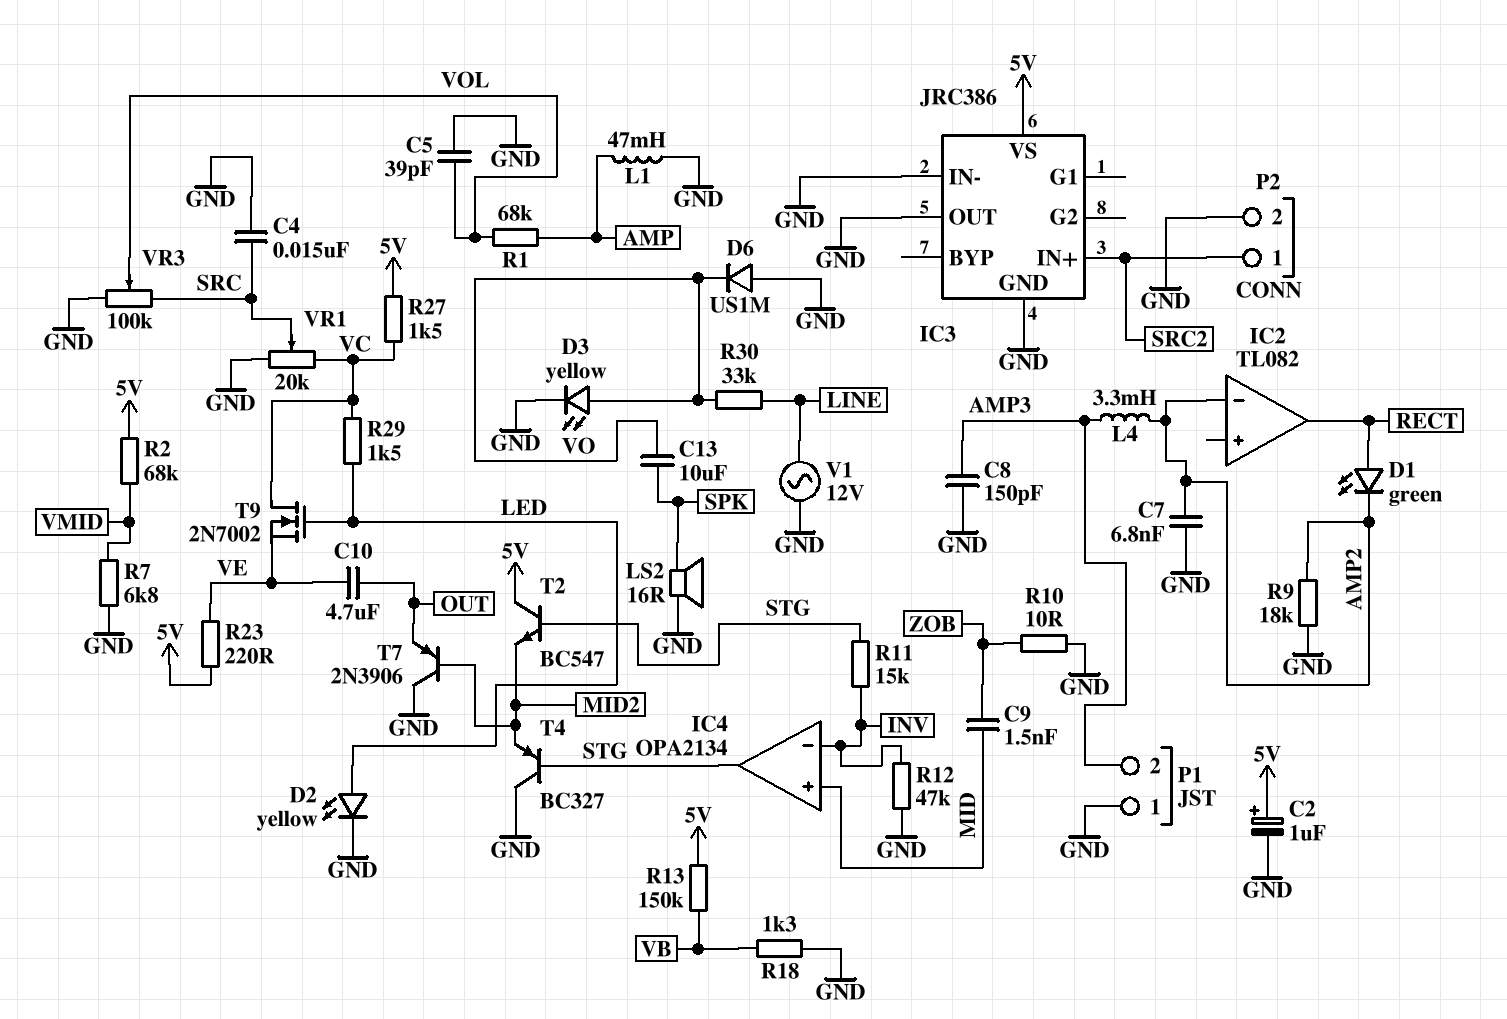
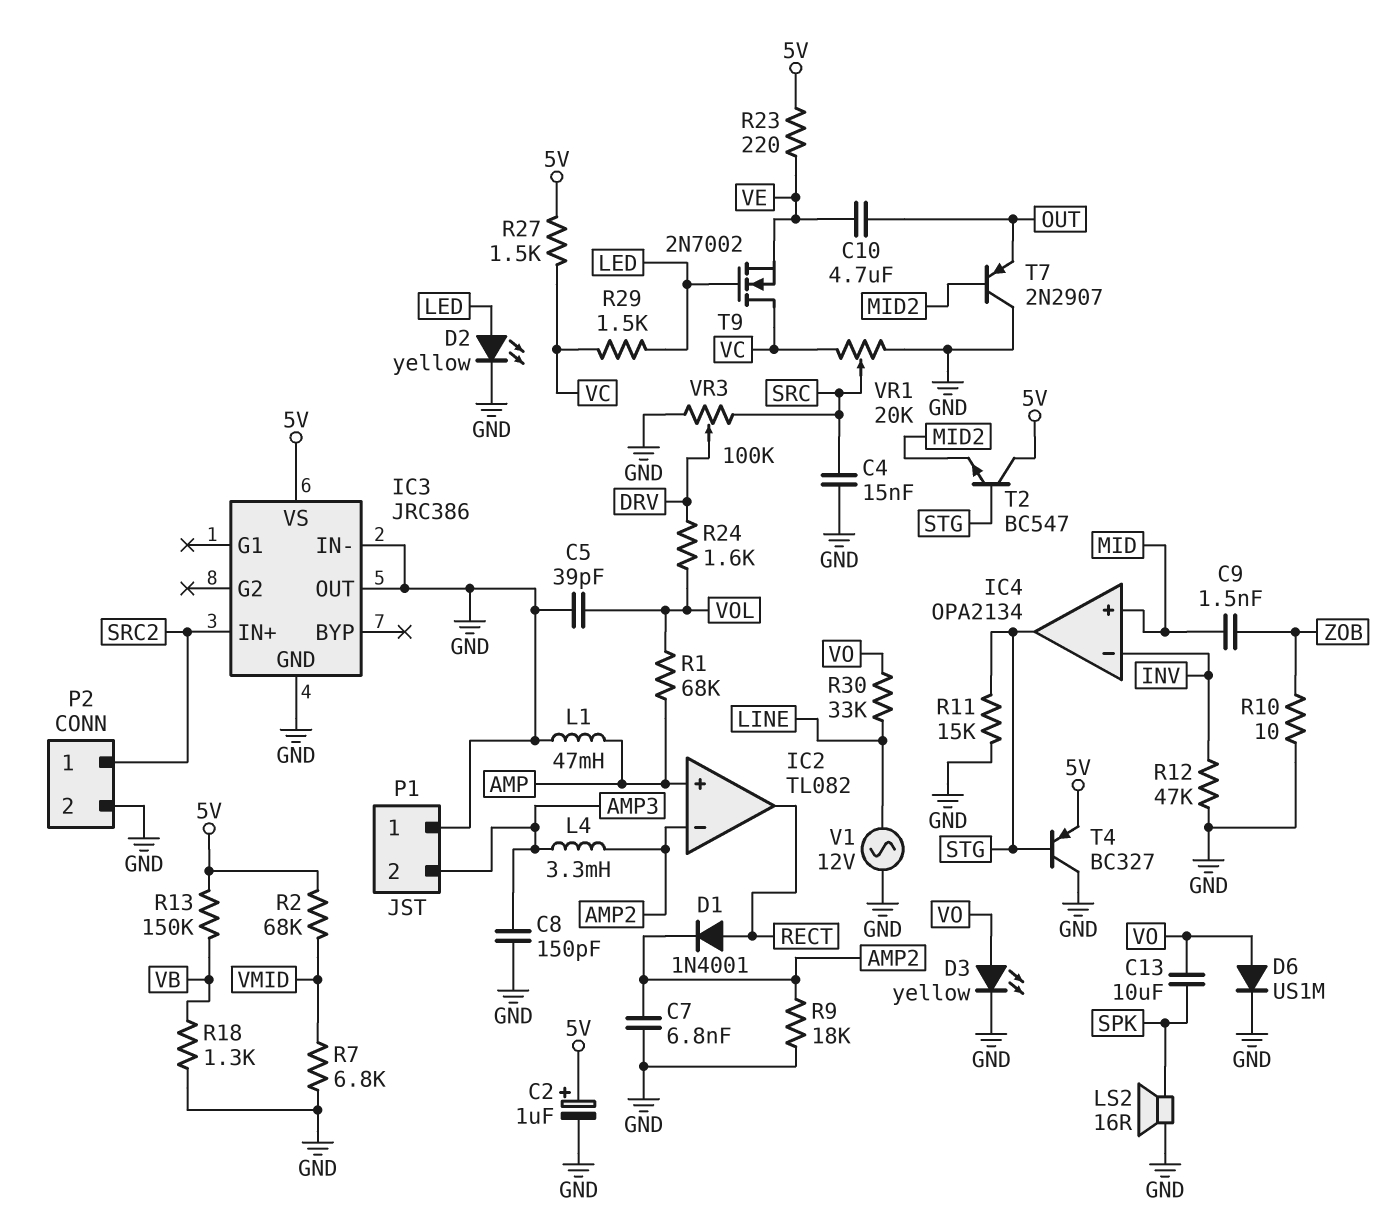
D1: LED green (A RECT, K AMP2) -> diode 1N4001 (A RECT, K AMP2)
D6: diode US1M (A GND, K VO) -> diode US1M (A VO, K GND)
IC2 pin in+: none -> AMP
R11: 15k (INV, STG) -> 15k (GND, STG)
R24: none -> 1.6k (DRV, VOL)
T4: PNP BC327 (B STG, C GND, E MID2) -> PNP BC327 (B STG, C GND, E 5V)
T7: PNP 2N3906 (B MID2, C GND, E OUT) -> PNP 2N2907 (B MID2, C GND, E OUT)
VR3: 100k (GND, SRC, wiper VOL) -> 100k (GND, SRC, wiper DRV)

